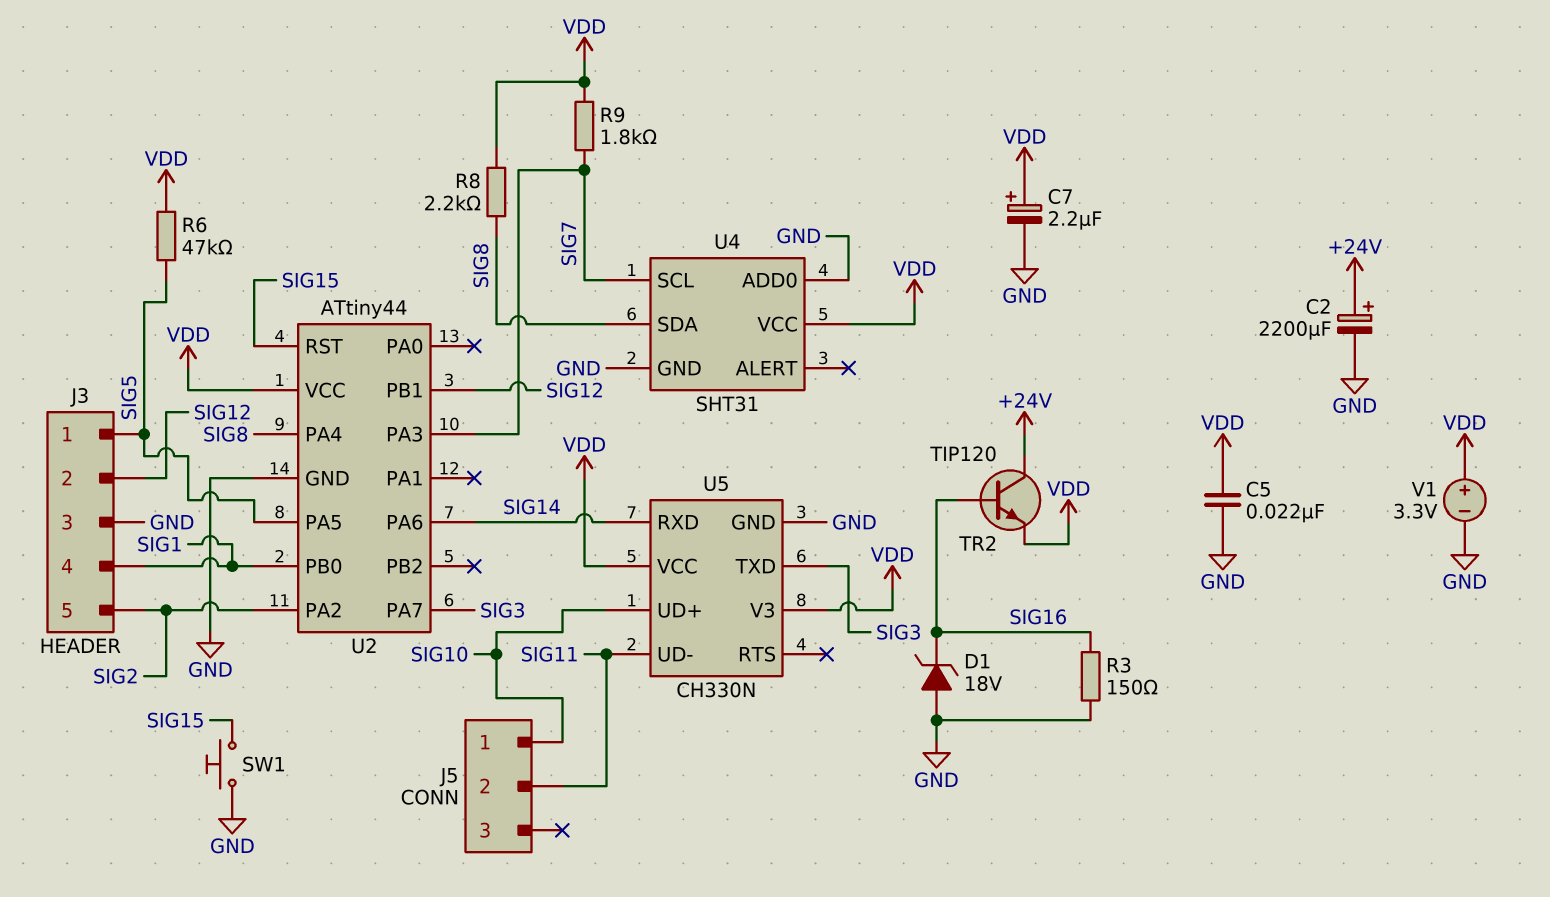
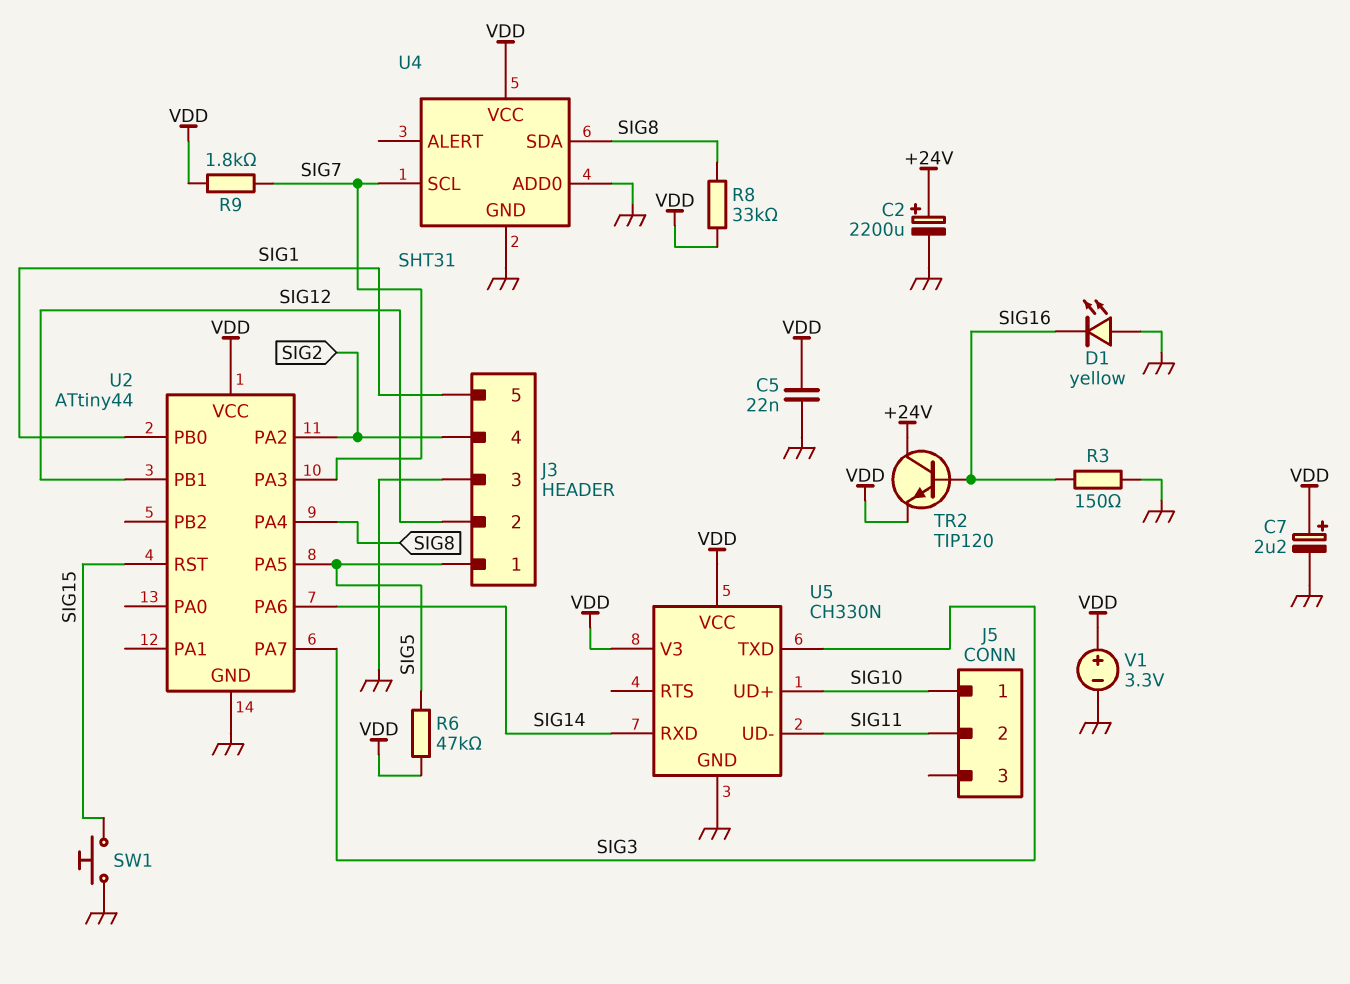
D1: zener 18V (A GND, K SIG16) -> LED yellow (A GND, K SIG16)
J3 pin 4: SIG1 -> SIG2
J3 pin 5: SIG2 -> SIG1
R8: 2.2k (SIG8, VDD) -> 33k (SIG8, VDD)

